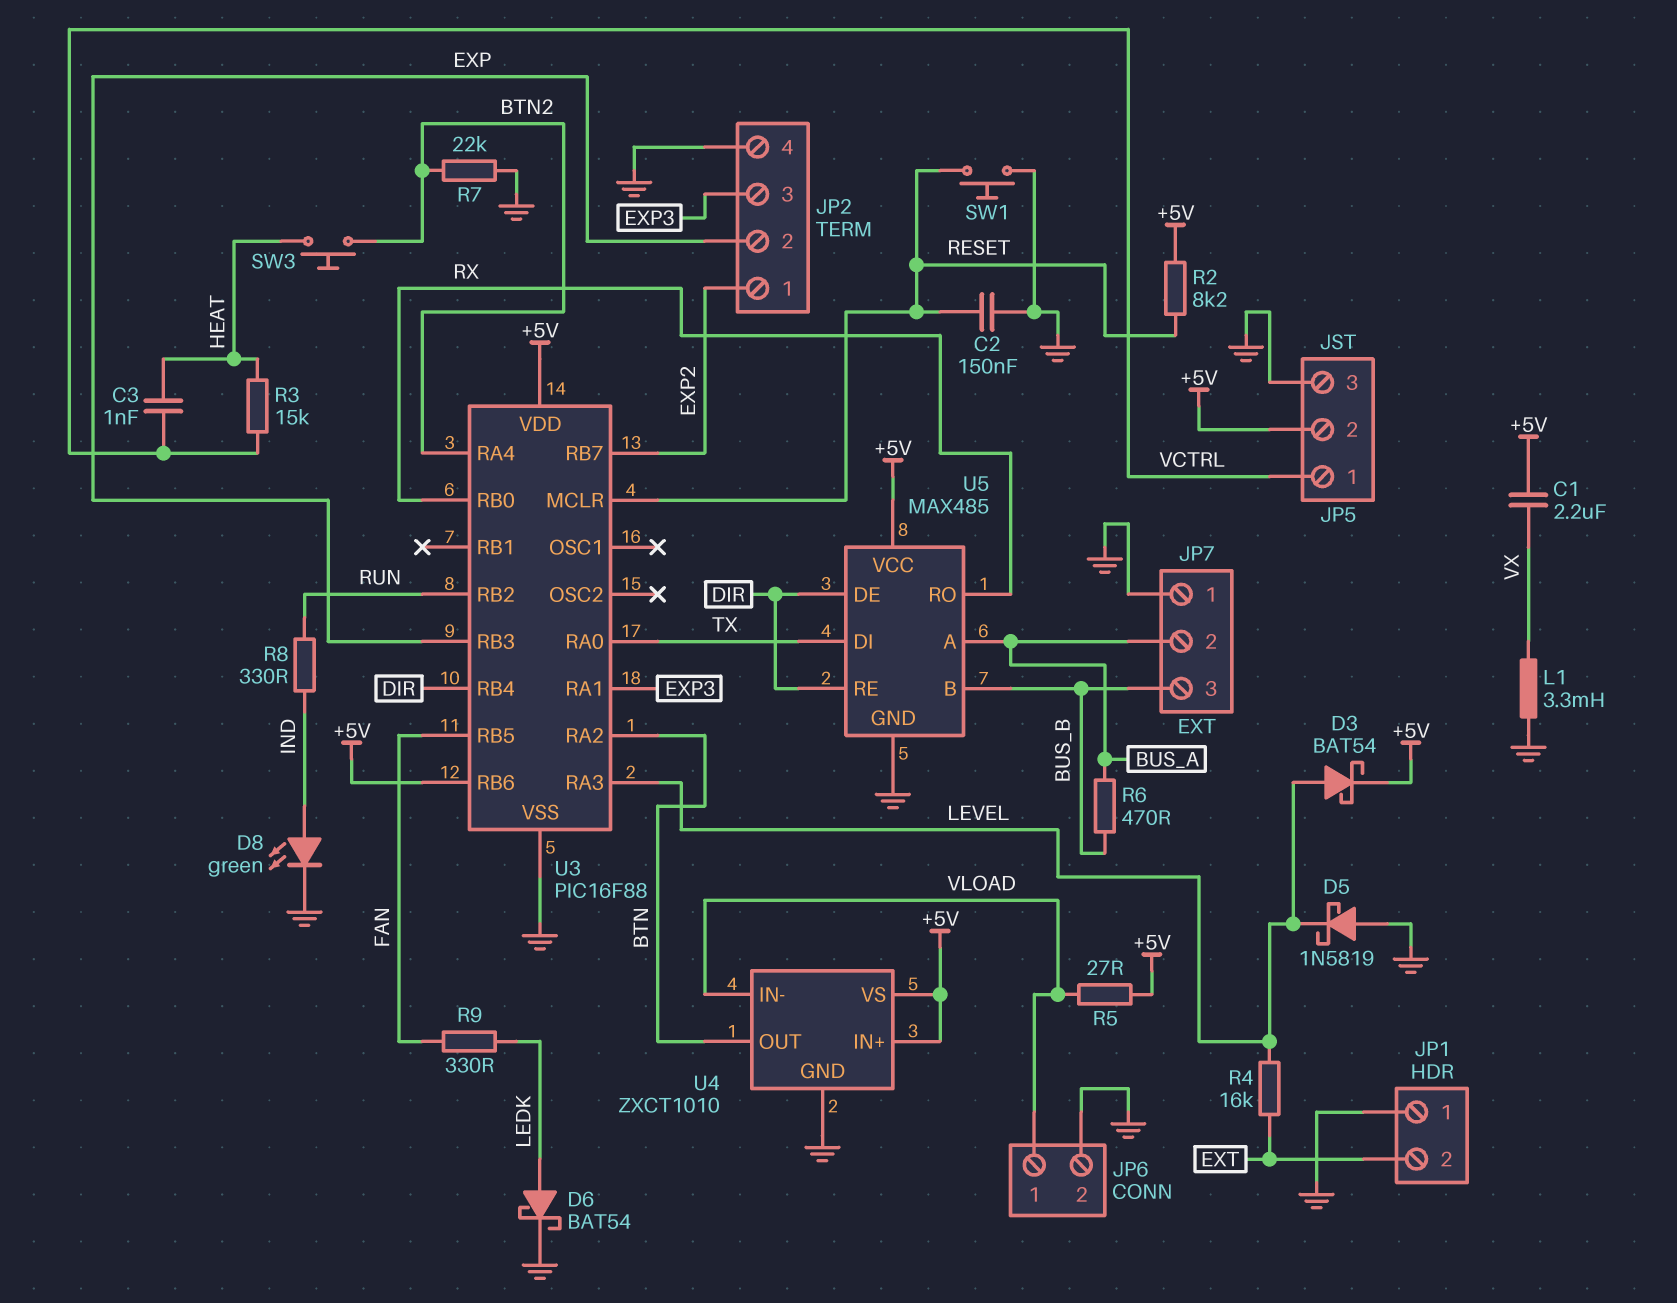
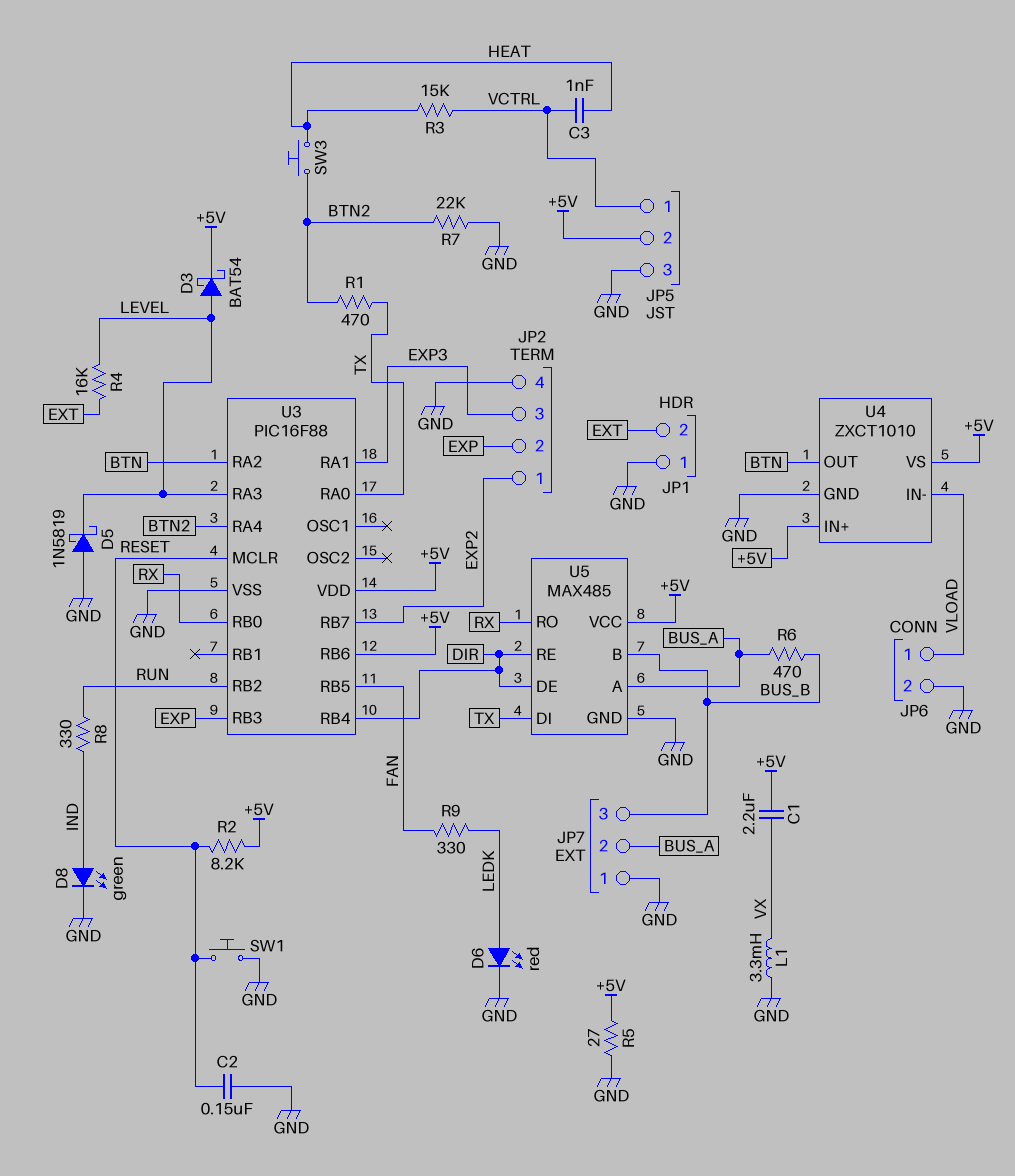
D6: schottky BAT54 (A LEDK, K GND) -> LED red (A LEDK, K GND)
R1: none -> 470 (BTN2, TX)
R5: 27 (+5V, VLOAD) -> 27 (+5V, GND)

